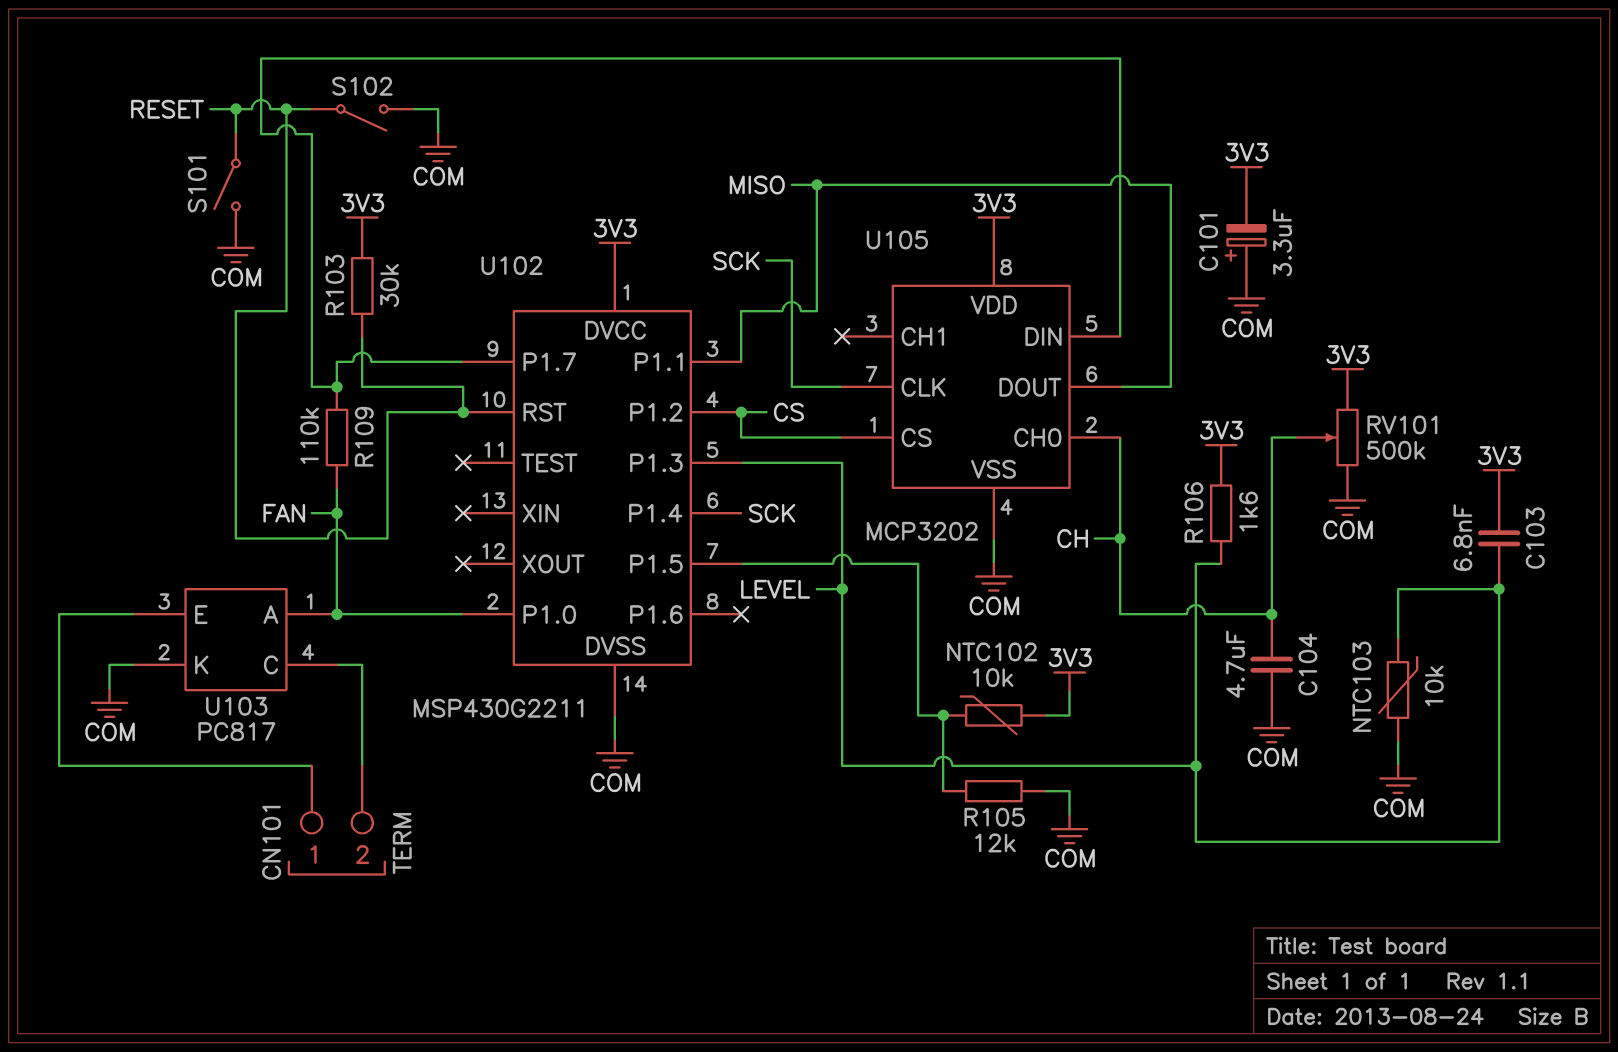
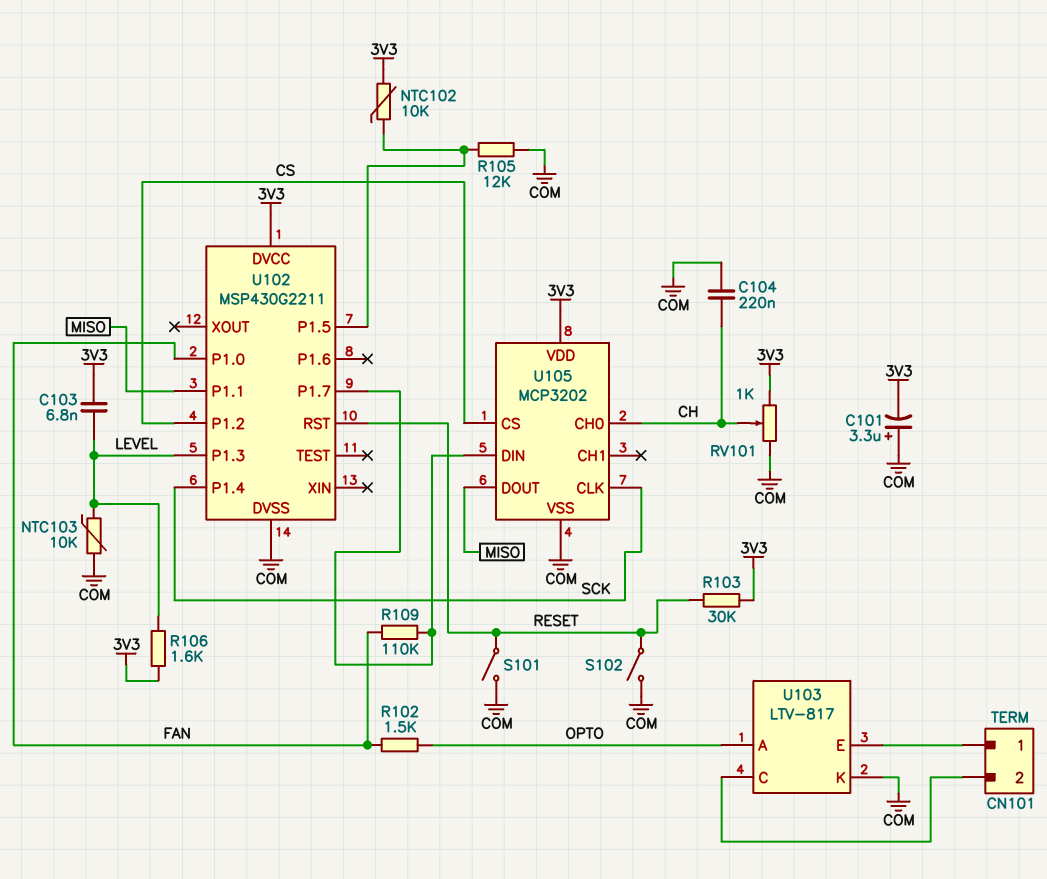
C104: 4.7uF (CH, COM) -> 220nF (CH, COM)
R102: none -> 1.5k (FAN, OPTO)
RV101: 500k (3V3, COM, wiper CH) -> 1k (3V3, COM, wiper CH)
U103: PC817 -> LTV-817
U103 pin A: FAN -> OPTO

